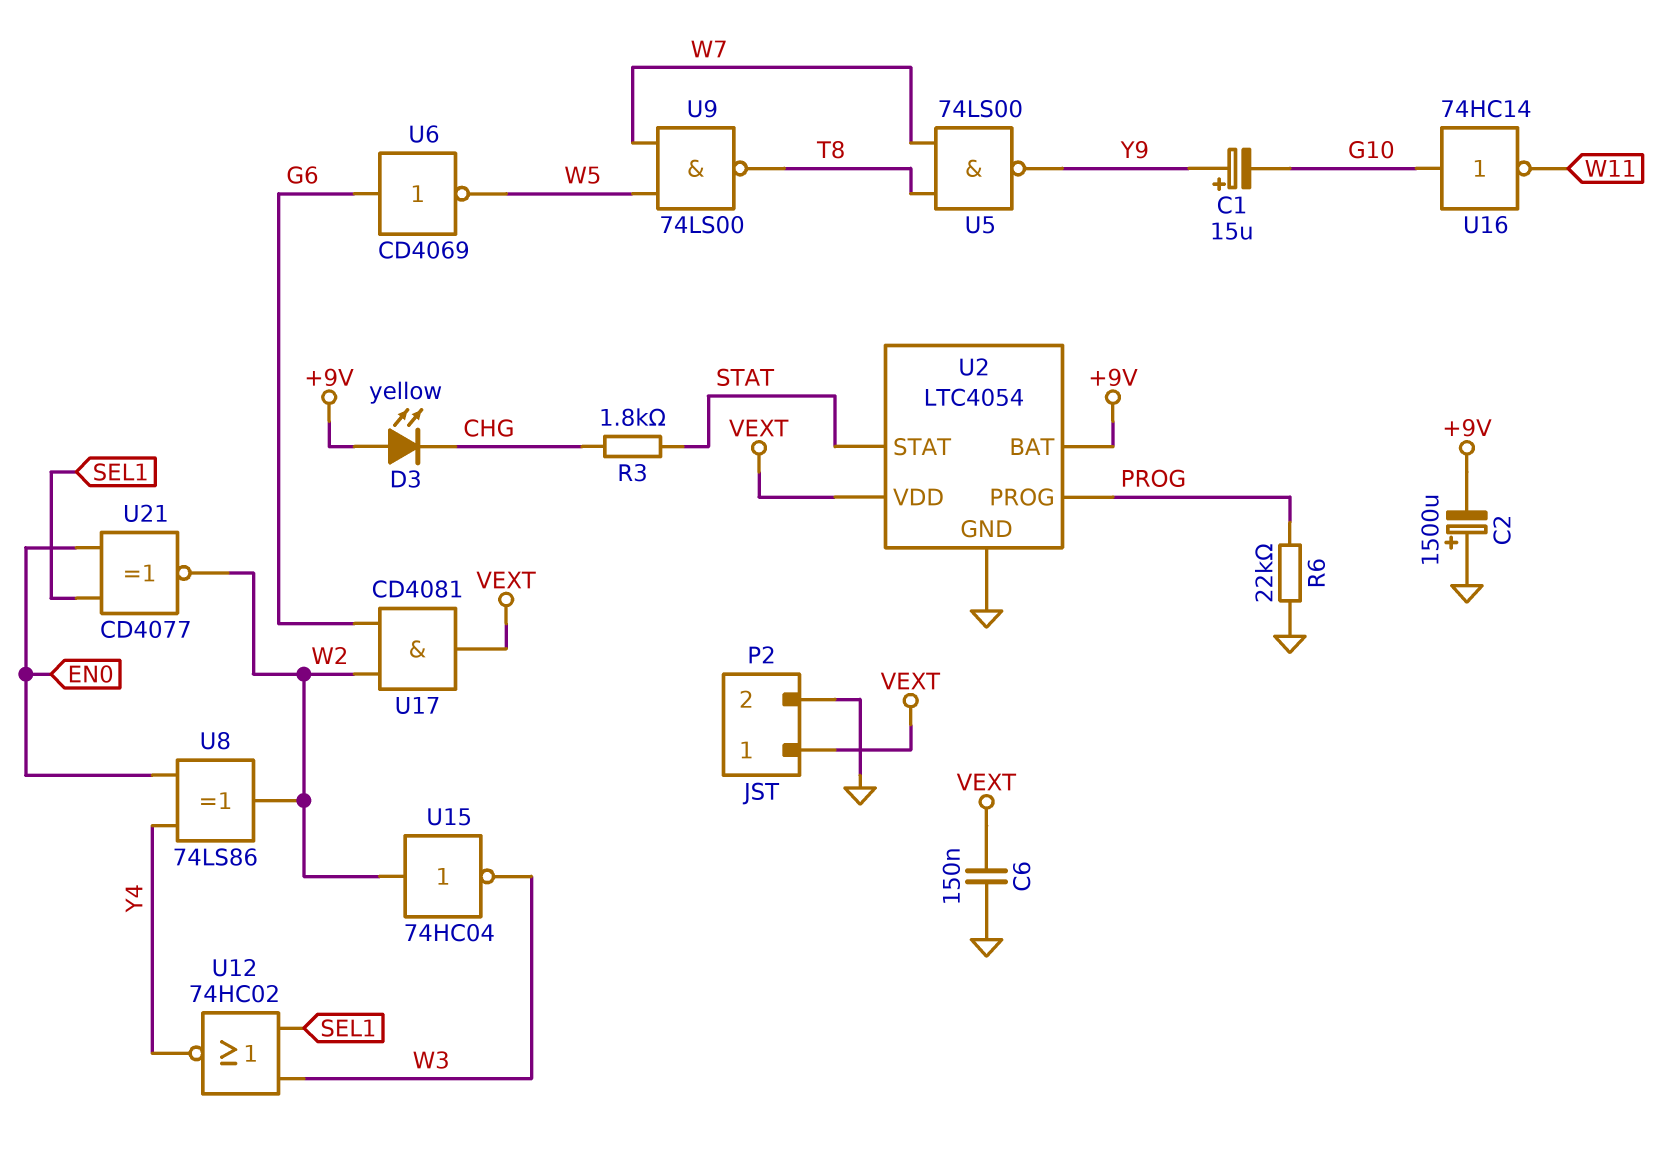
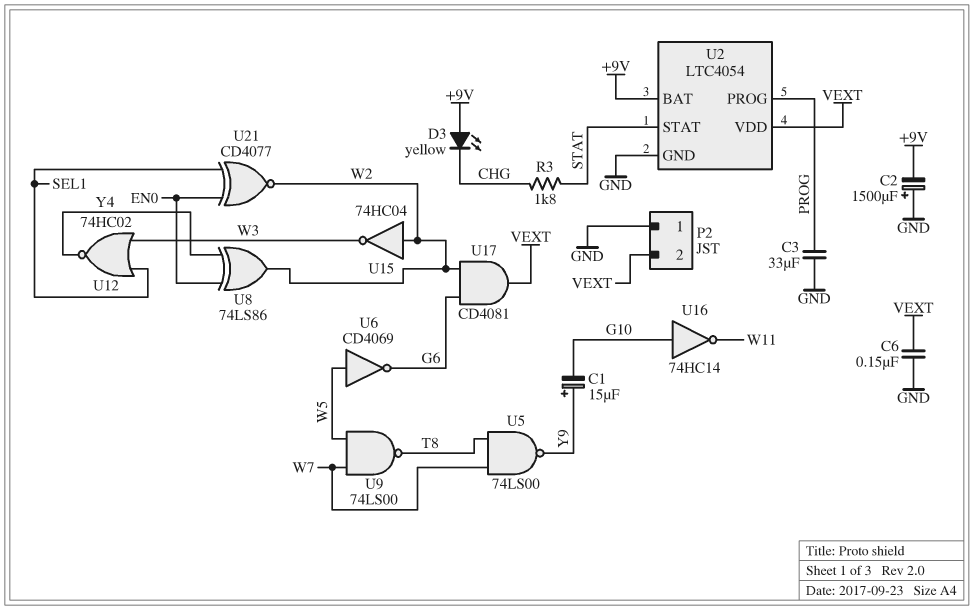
C3: none -> 33uF (GND, PROG)
P2 pin 1: VEXT -> GND
P2 pin 2: GND -> VEXT
R6: 22k (GND, PROG) -> none
U6: NOT CD4069 (in G6, out W5) -> NOT CD4069 (in W5, out G6)

